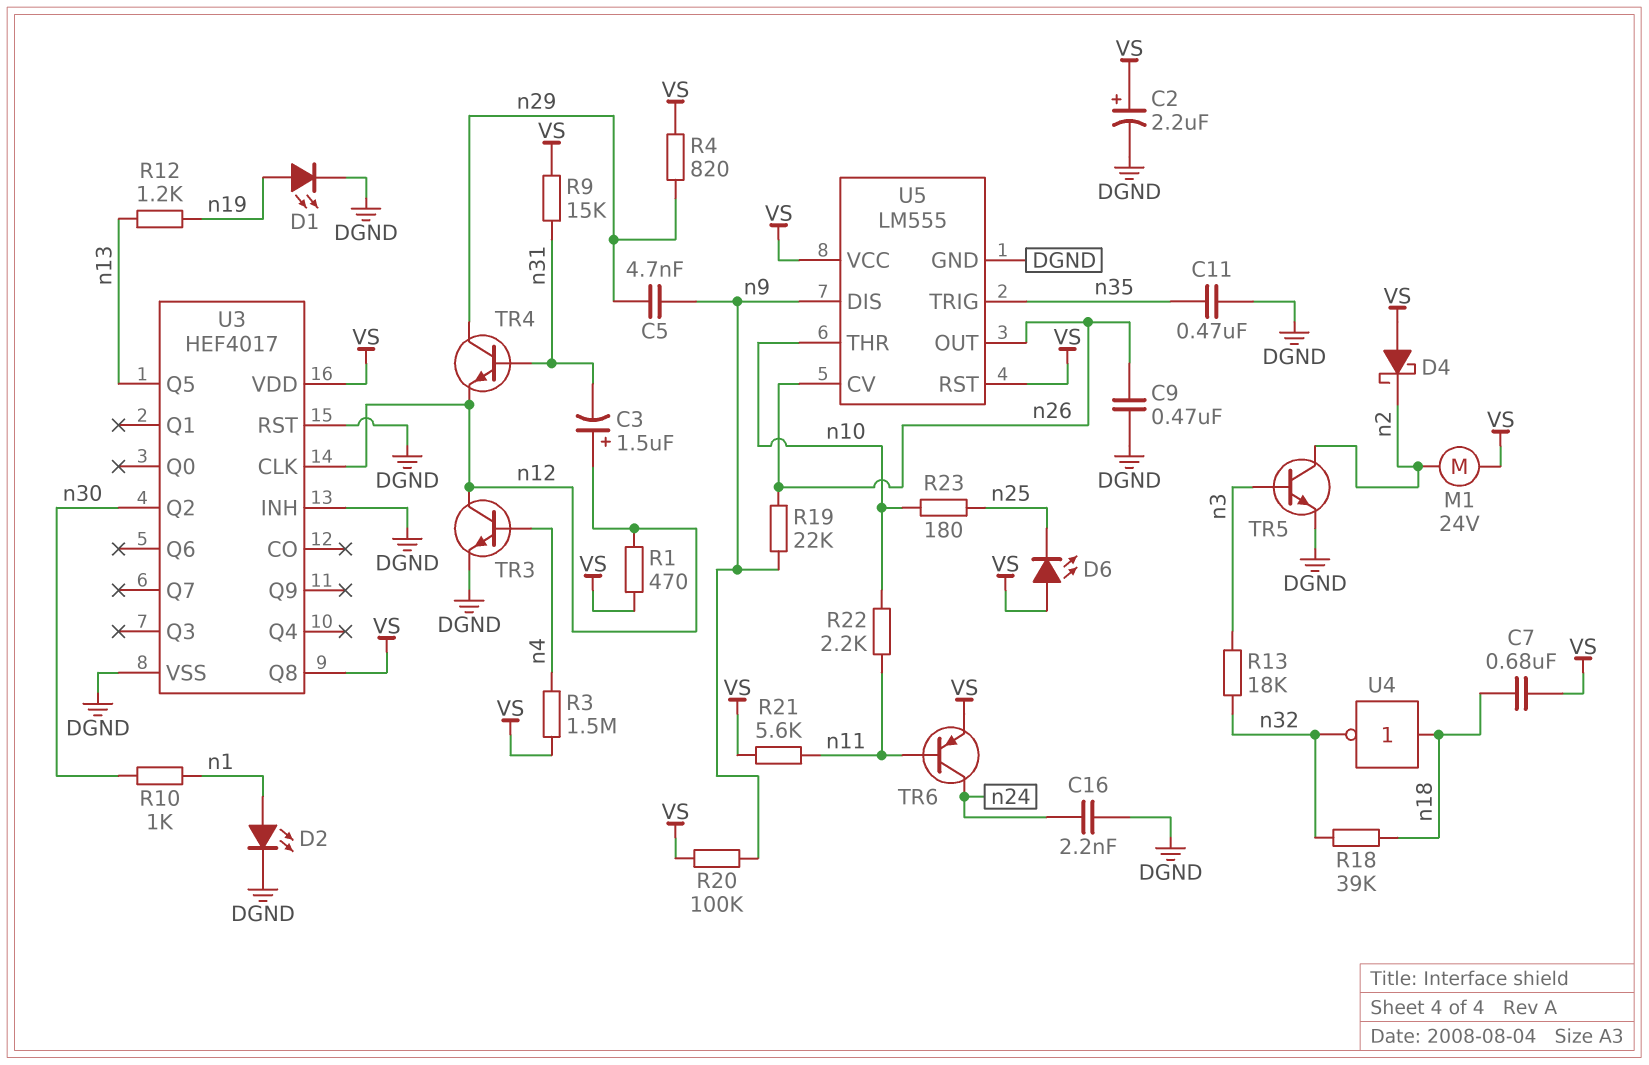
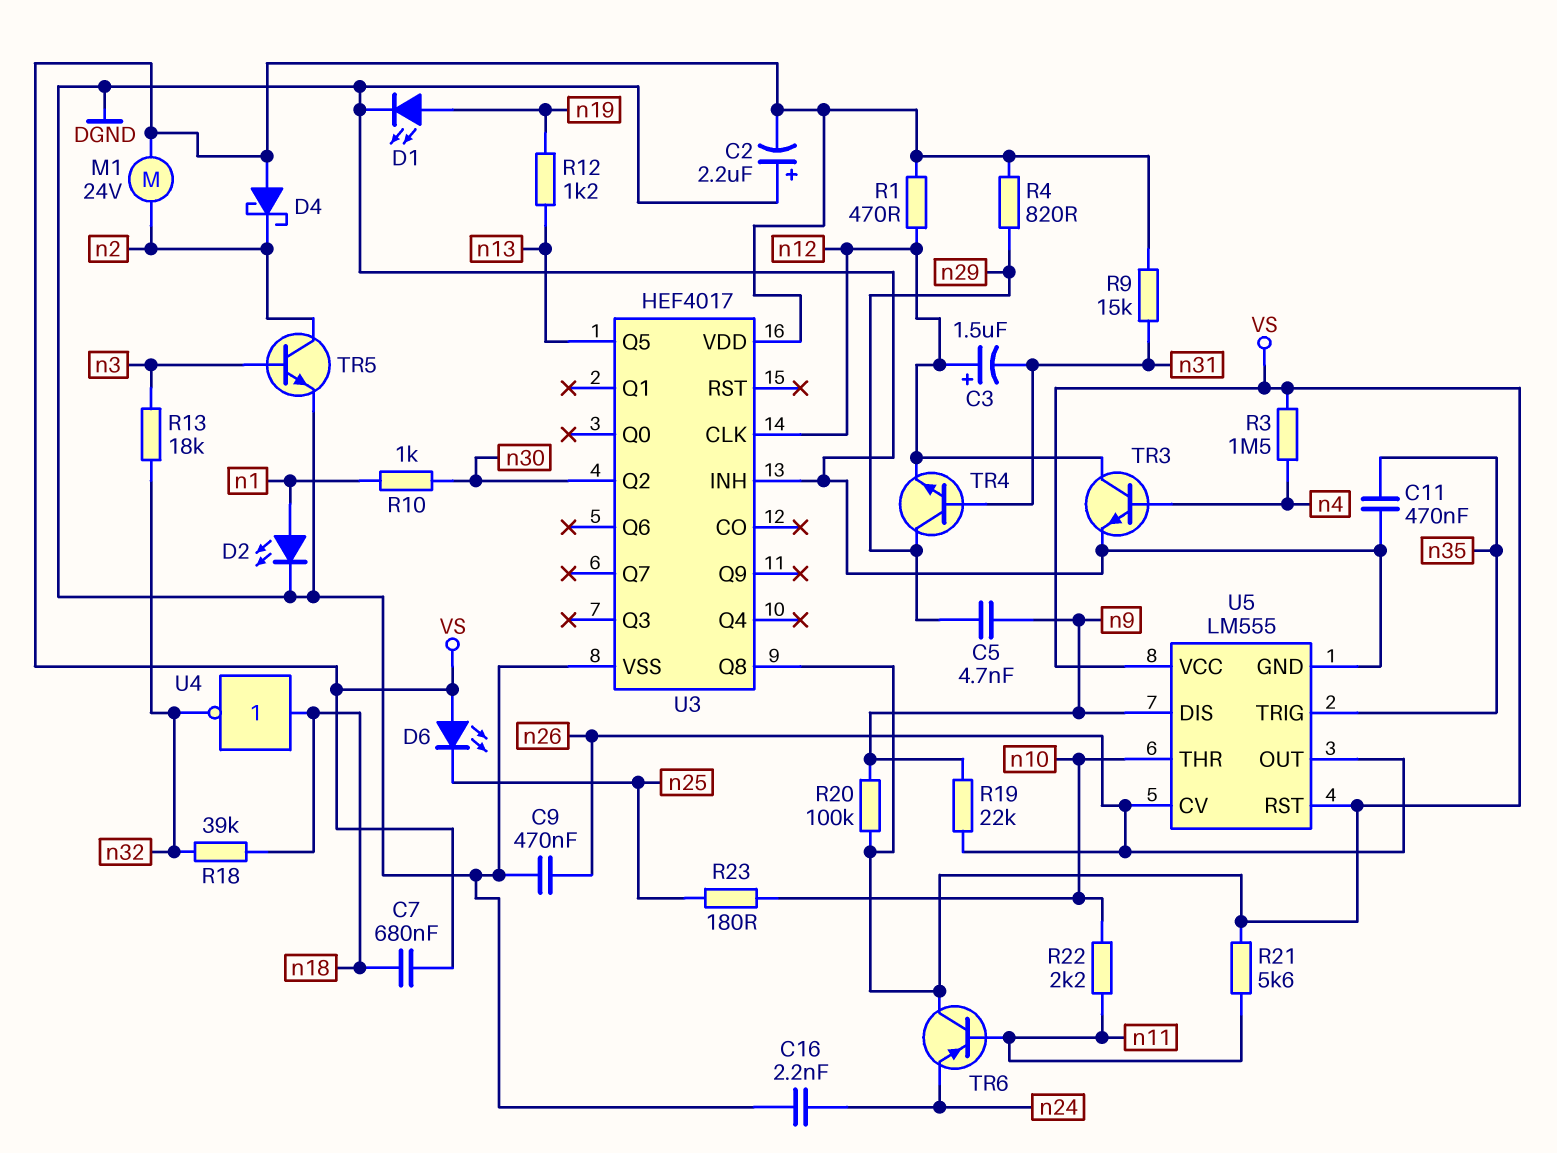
C2: 2.2uF (plus VS, minus DGND) -> 2.2uF (plus DGND, minus VS)
TR6: PNP (B n11, C n24, E VS) -> PNP (B n11, C VS, E n24)
U3 pin RST: DGND -> none

